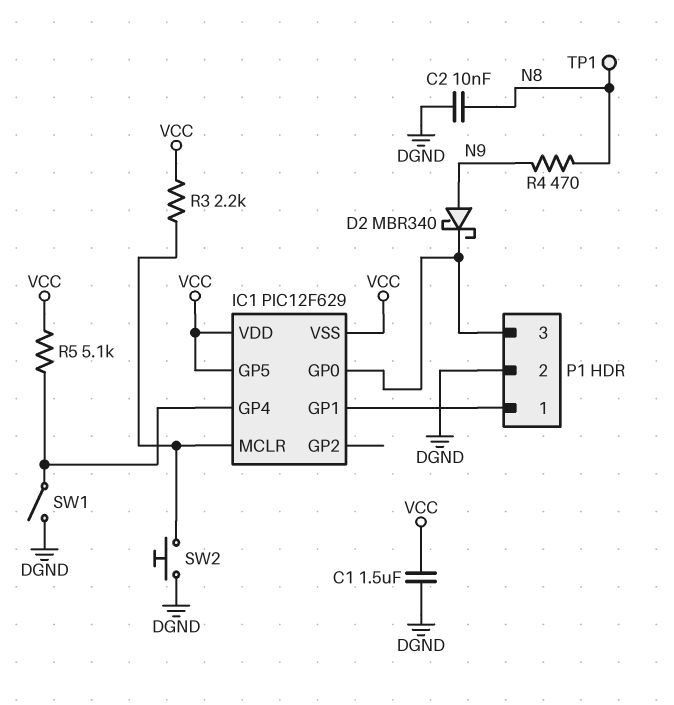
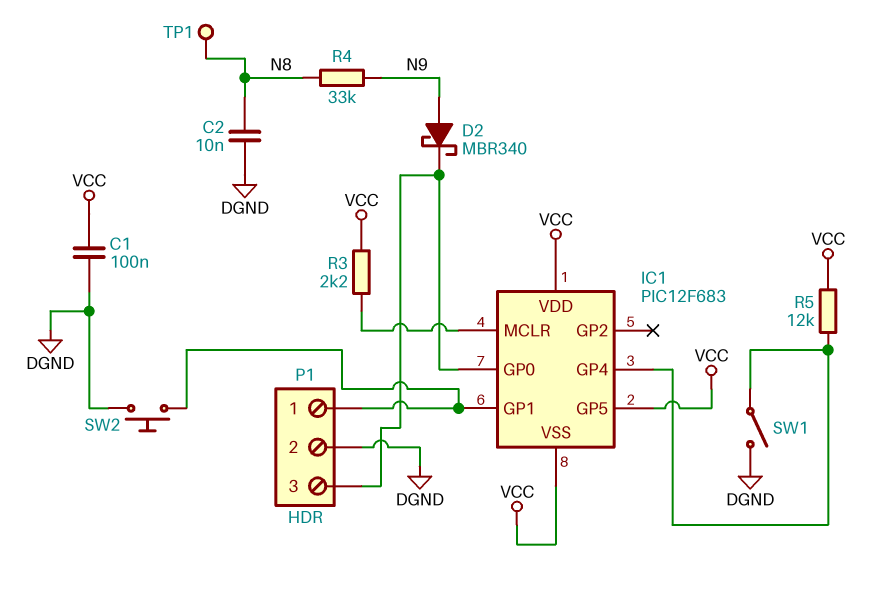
C1: 1.5uF (DGND, VCC) -> 100nF (DGND, VCC)
IC1: PIC12F629 -> PIC12F683
R4: 470 (N8, N9) -> 33k (N8, N9)
R5: 5.1k (IC1/GP4, VCC) -> 12k (IC1/GP4, VCC)
SW2: button (DGND, IC1/MCLR) -> button (DGND, IC1/GP1)

